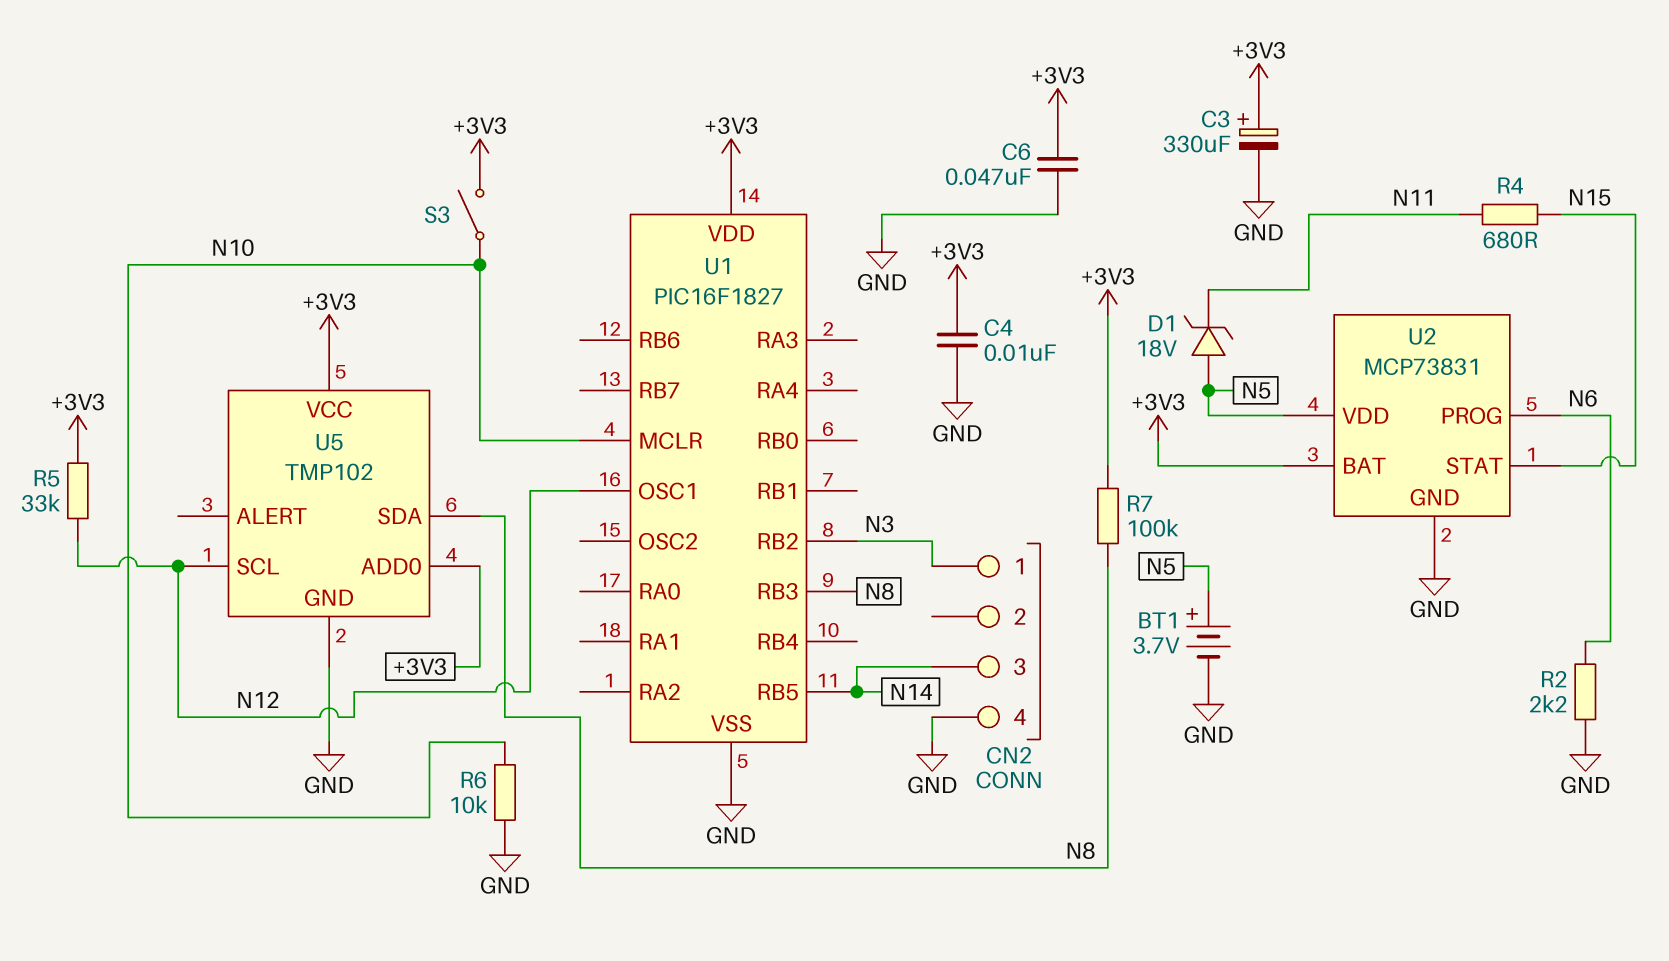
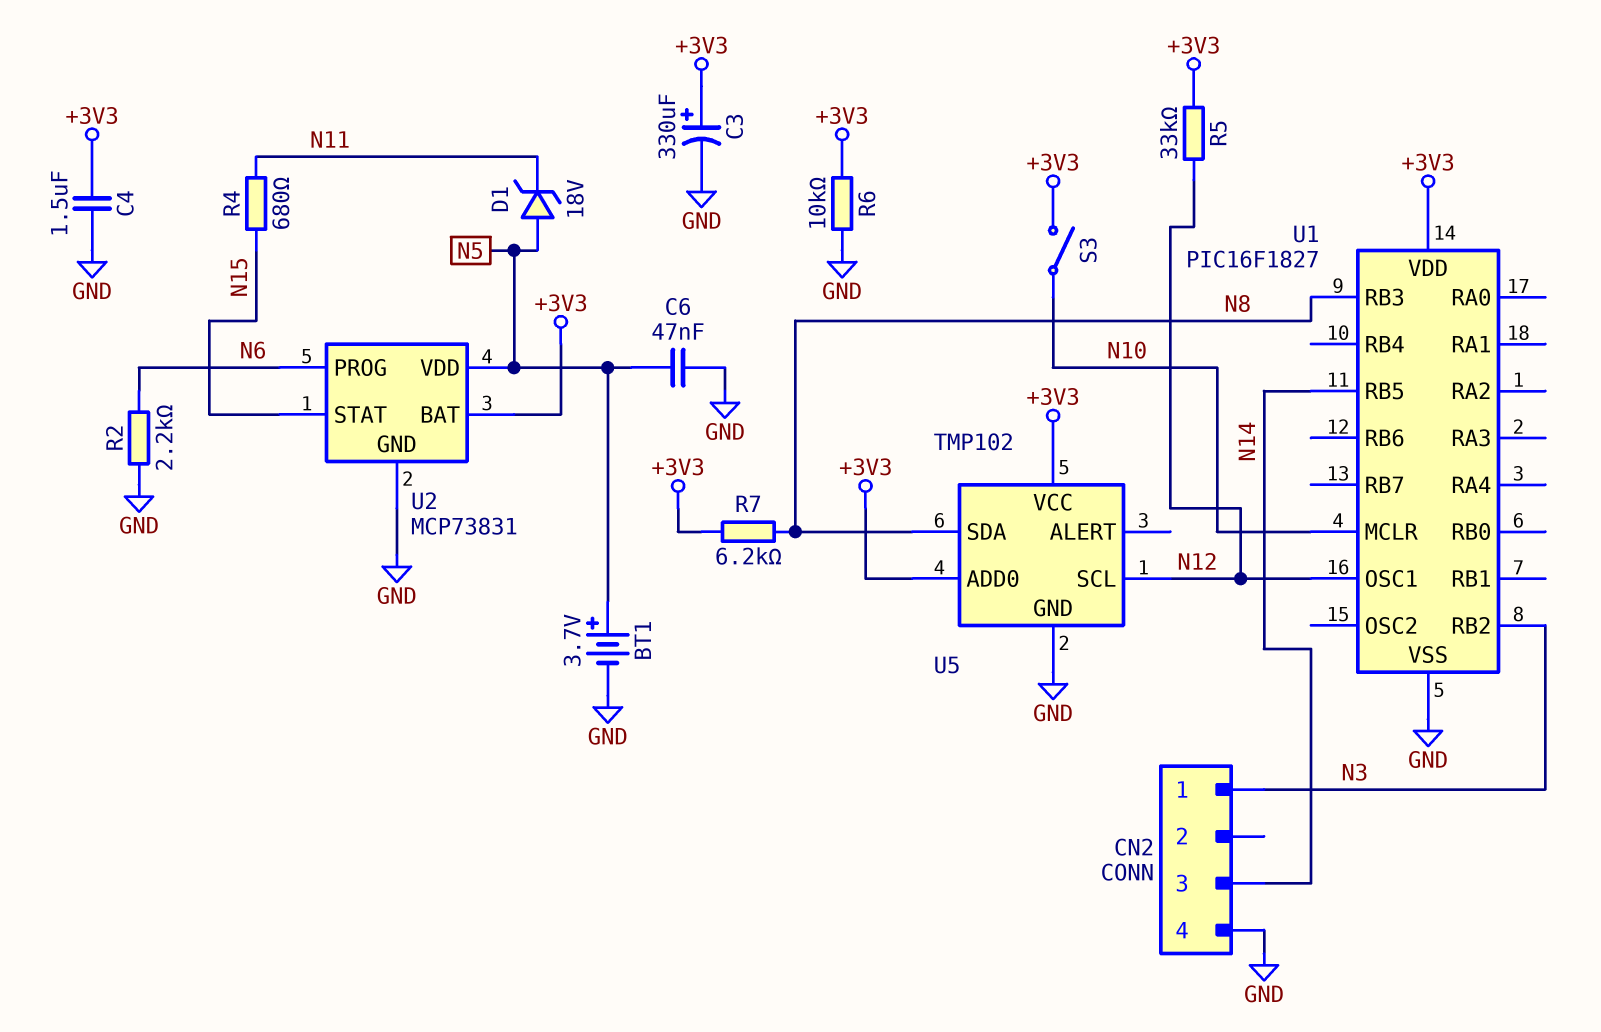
C4: 10nF (+3V3, GND) -> 1.5uF (+3V3, GND)
C6: 47nF (+3V3, GND) -> 47nF (GND, N5)
R6: 10k (GND, N10) -> 10k (+3V3, GND)
R7: 100k (+3V3, N8) -> 6.2k (+3V3, N8)

